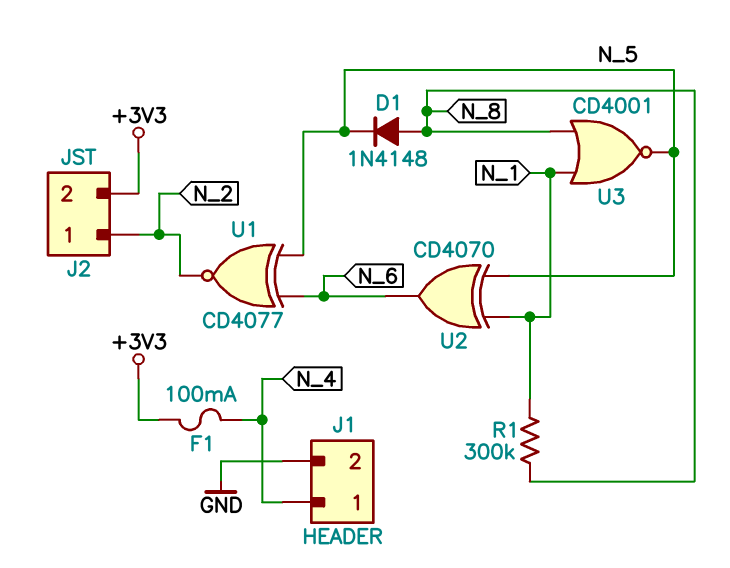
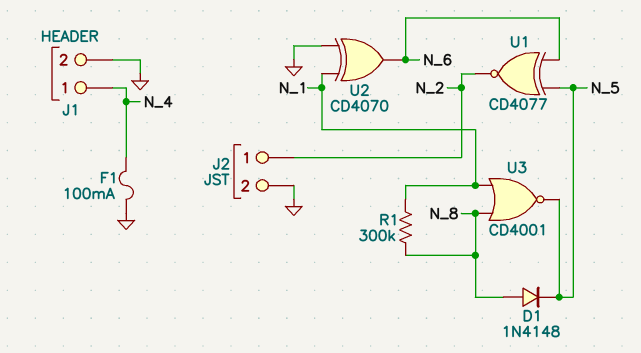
F1: 100mA (+3V3, N_4) -> 100mA (GND, N_4)
J2 pin 2: +3V3 -> GND
U2: XOR CD4070 (in N_1, in N_5, out N_6) -> XOR CD4070 (in GND, in N_1, out N_6)

